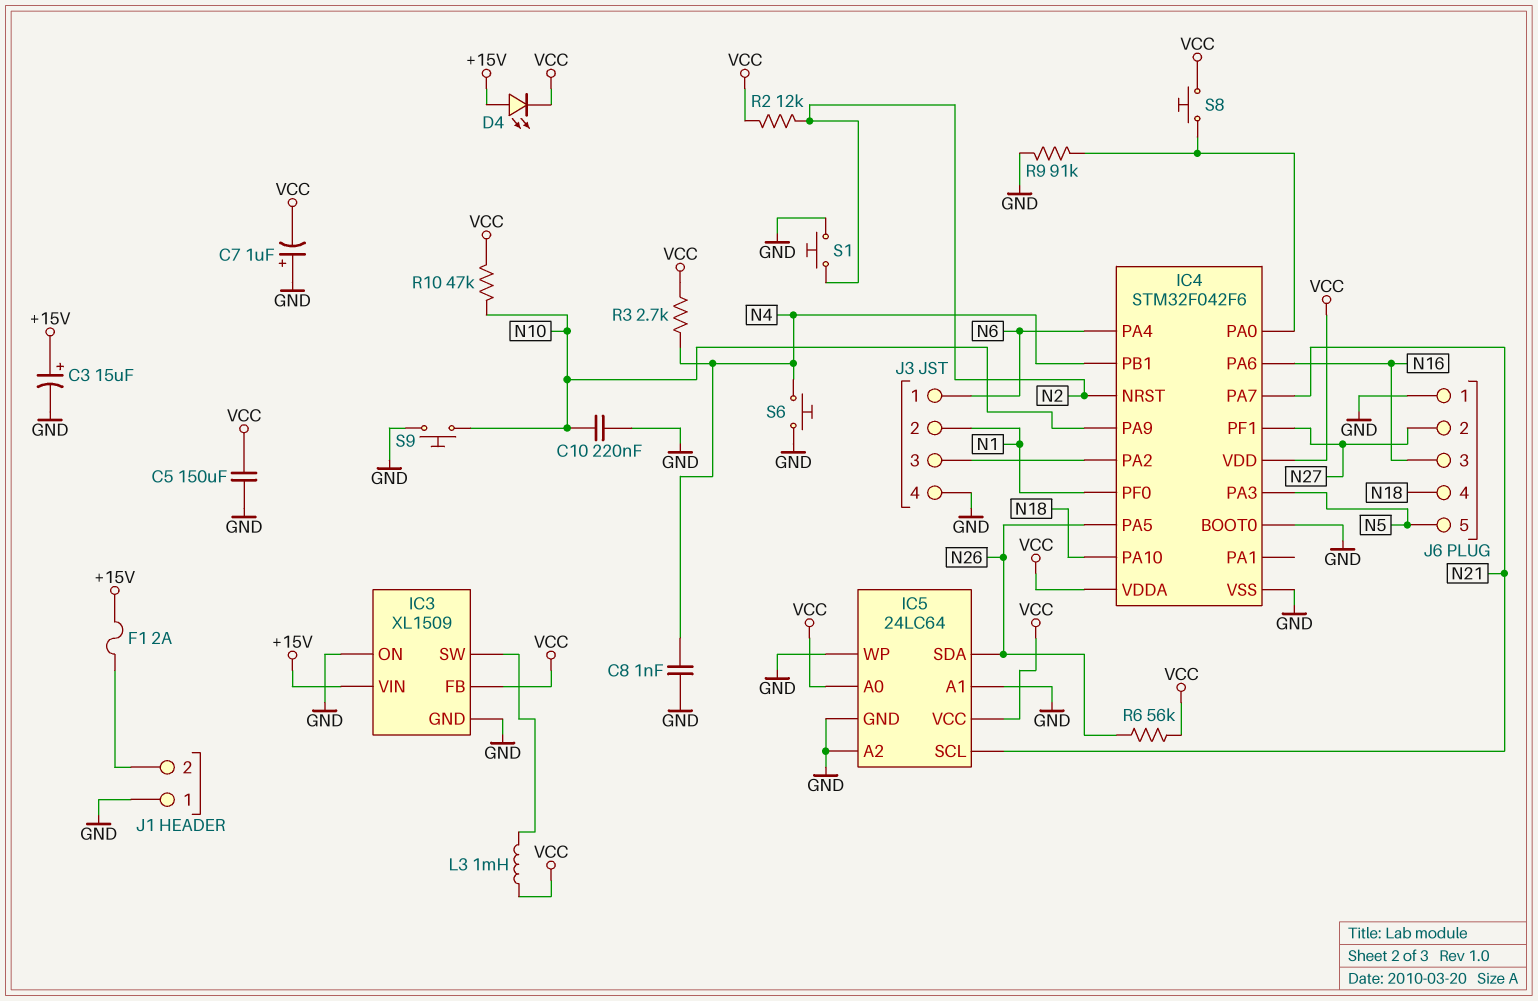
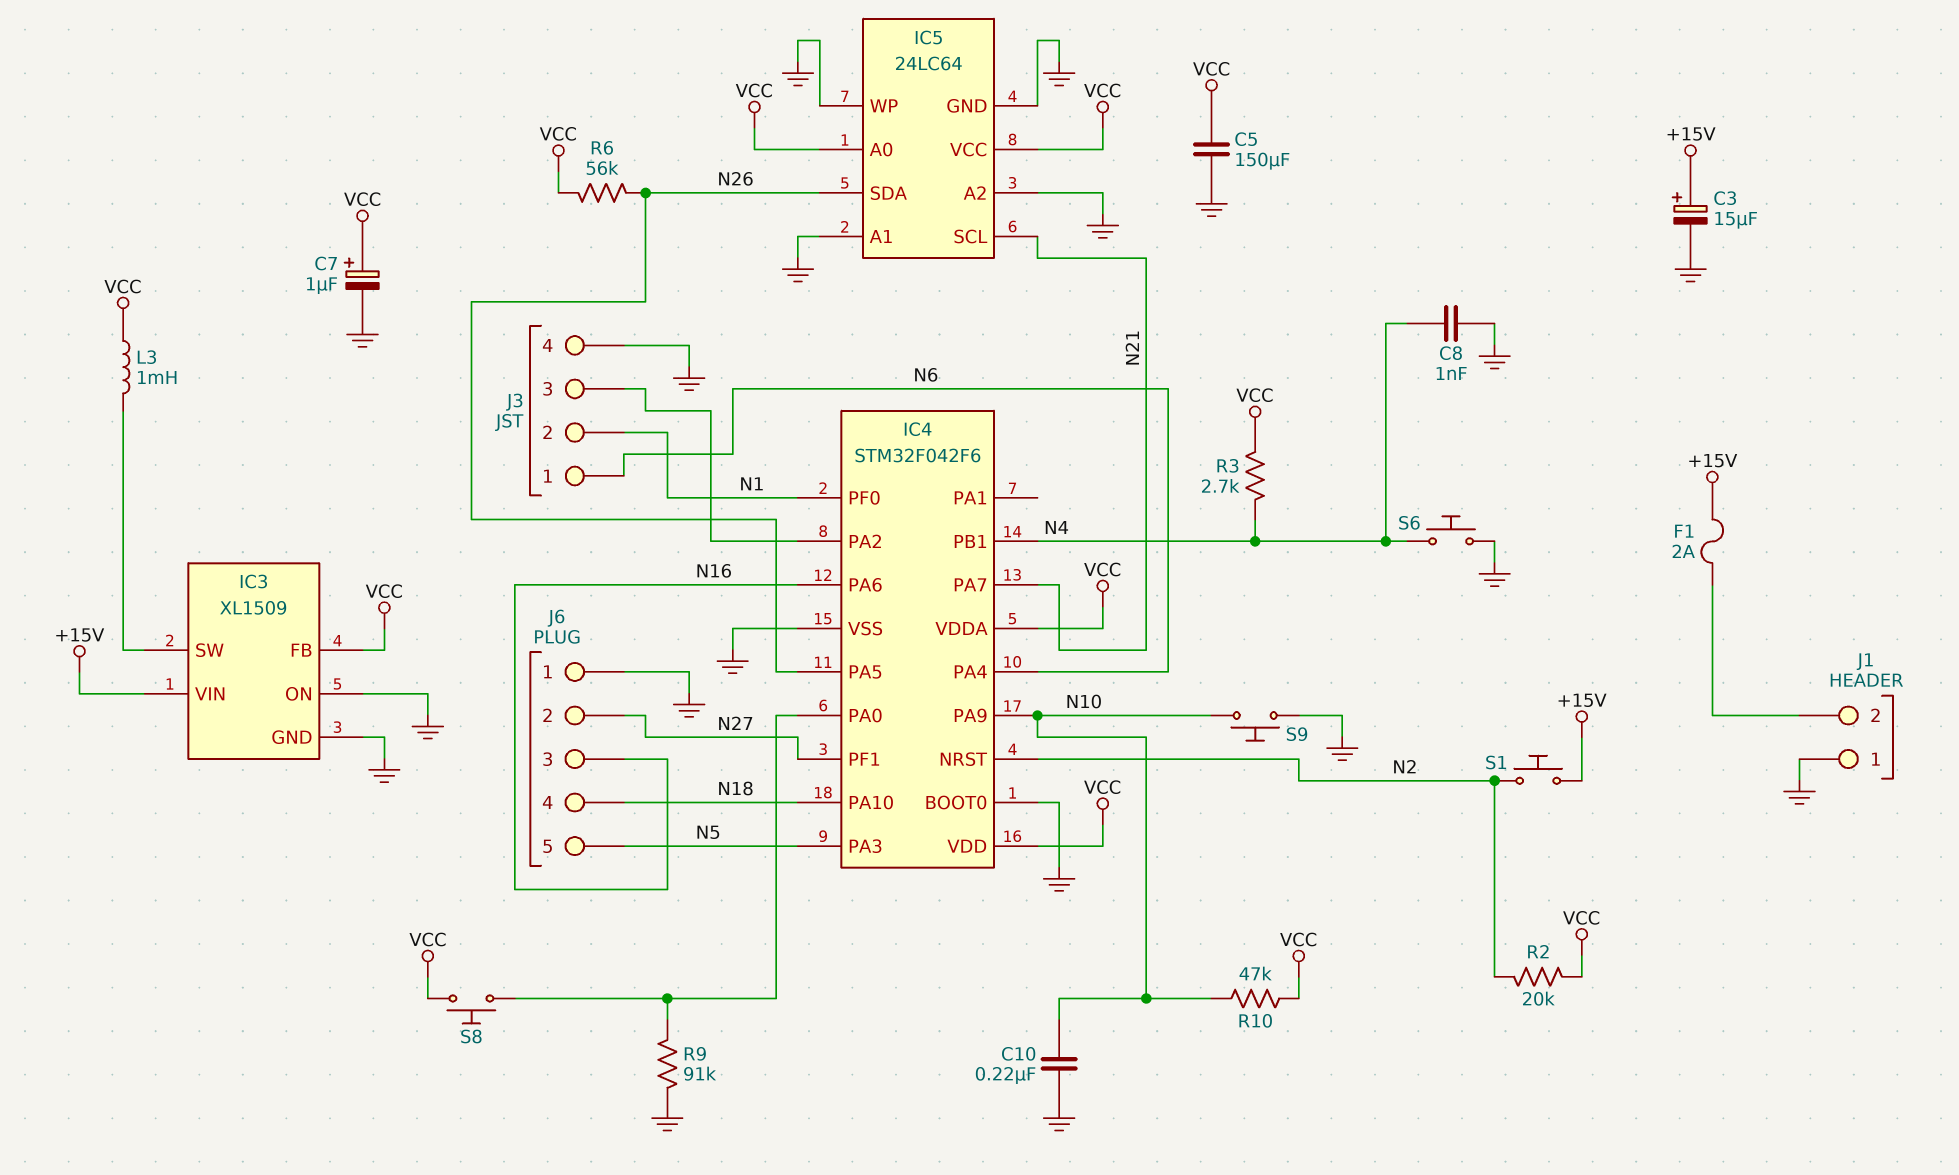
C7: 1uF (plus GND, minus VCC) -> 1uF (plus VCC, minus GND)
D4: LED (A +15V, K VCC) -> none
R2: 12k (N2, VCC) -> 20k (N2, VCC)
S1: button (GND, N2) -> button (+15V, N2)

